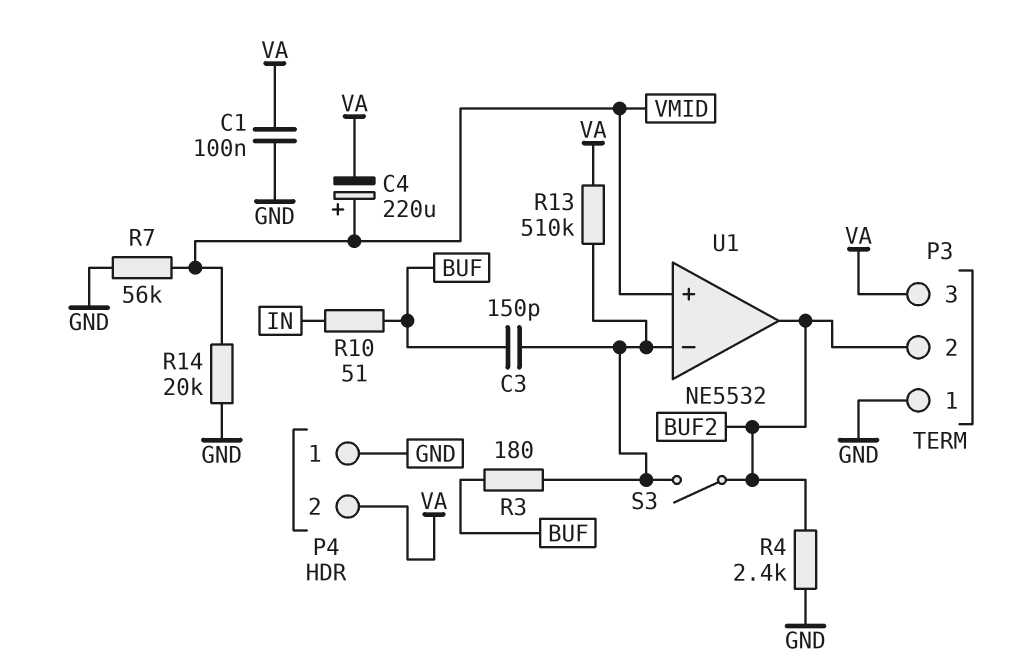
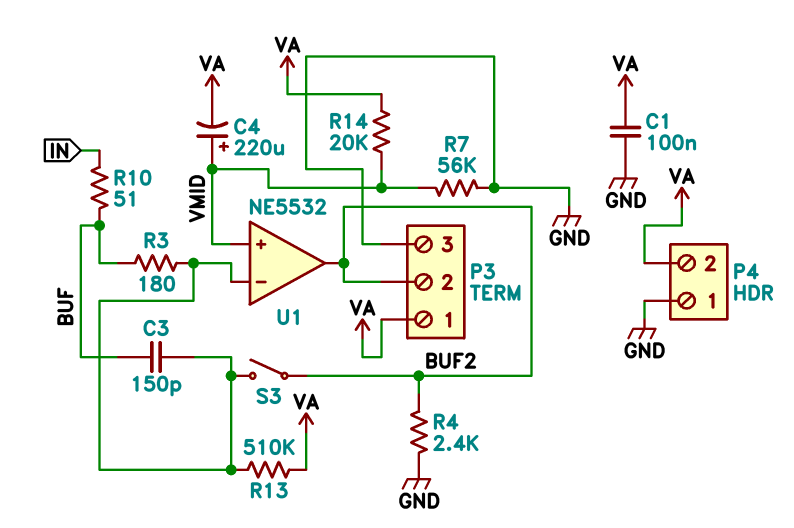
P3 pin 1: GND -> VA
P3 pin 3: VA -> GND
R14: 20k (GND, VMID) -> 20k (VA, VMID)

